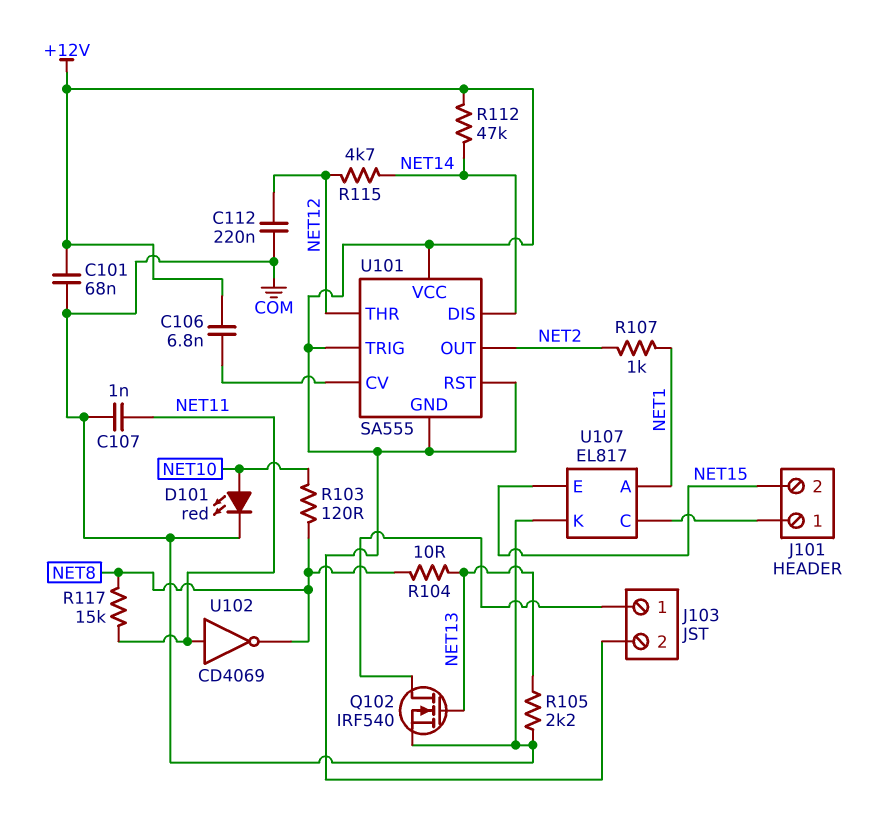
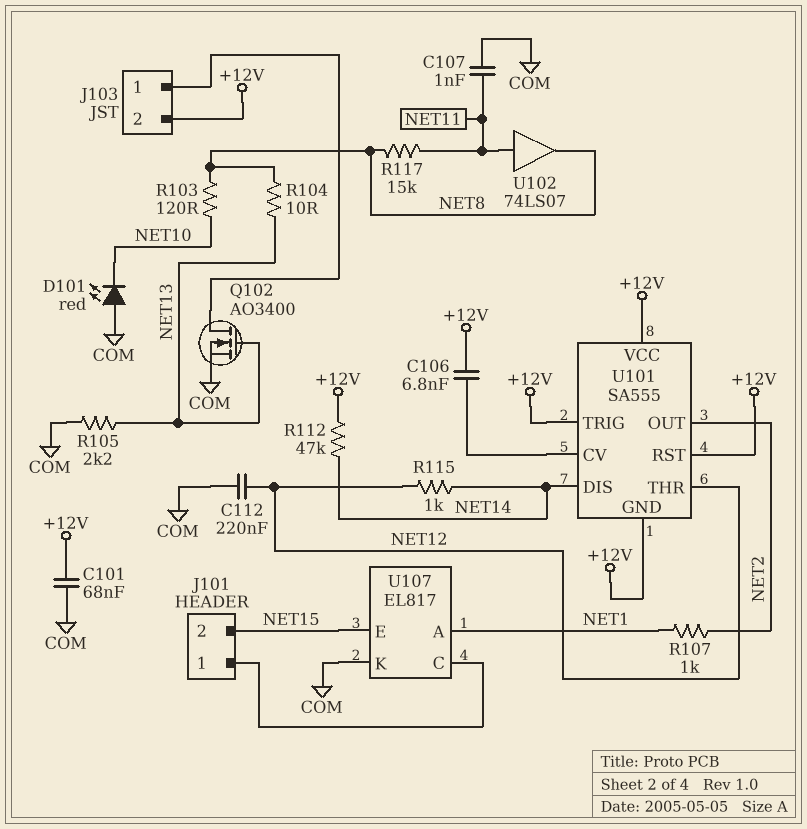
D101: LED red (A NET10, K COM) -> LED red (A COM, K NET10)
Q102: NMOS IRF540 (G NET13, D J103/1, S COM) -> NMOS AO3400 (G NET13, D J103/1, S COM)
R115: 4.7k (NET12, NET14) -> 1k (NET12, NET14)
U102: NOT CD4069 (in NET11, out NET8) -> buffer 74LS07 (in NET11, out NET8)

